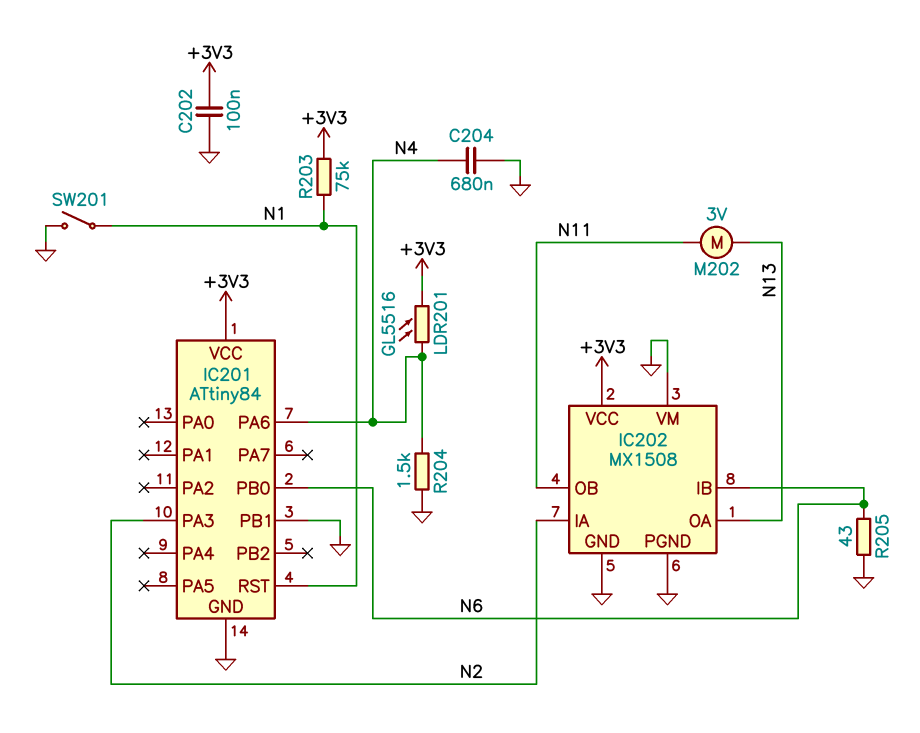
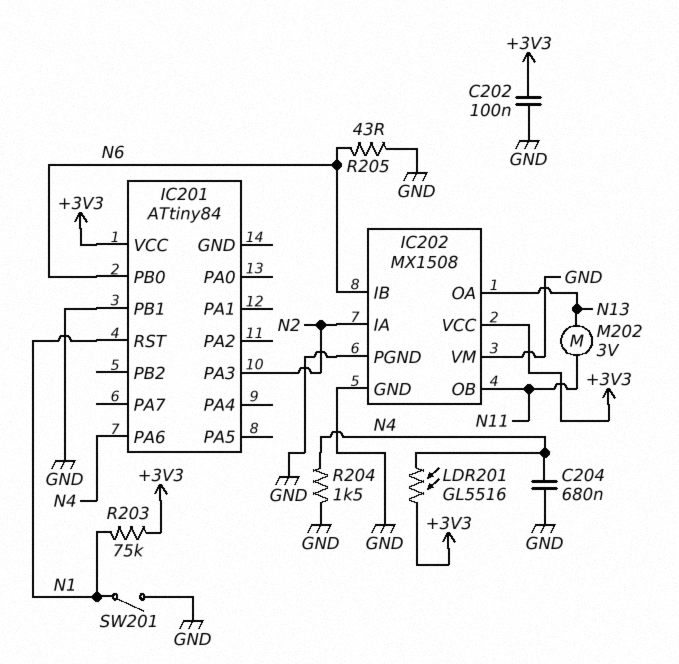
IC201 pin GND: GND -> none

